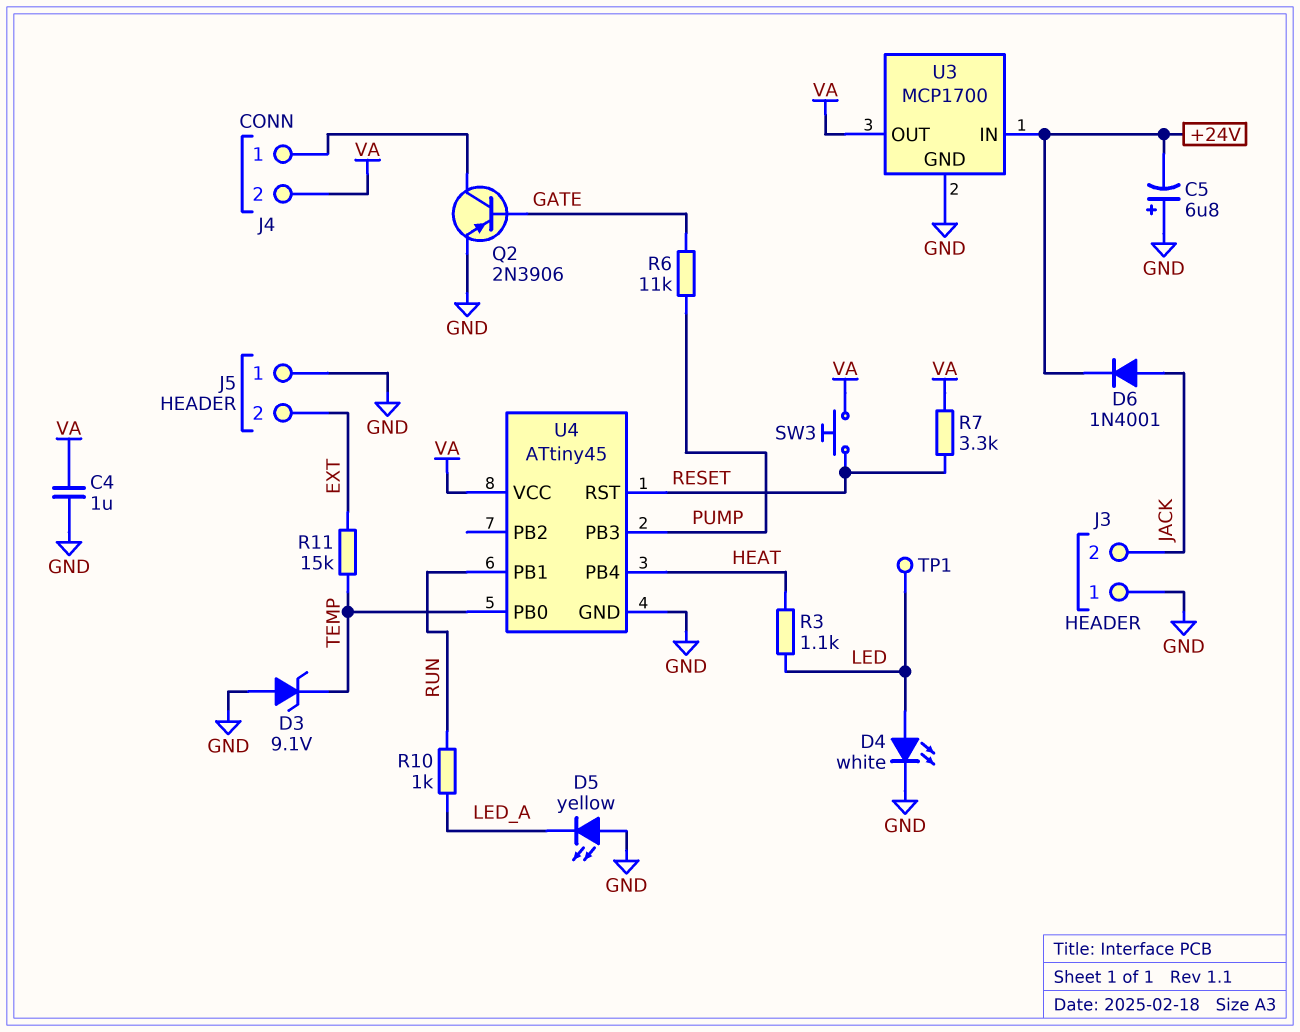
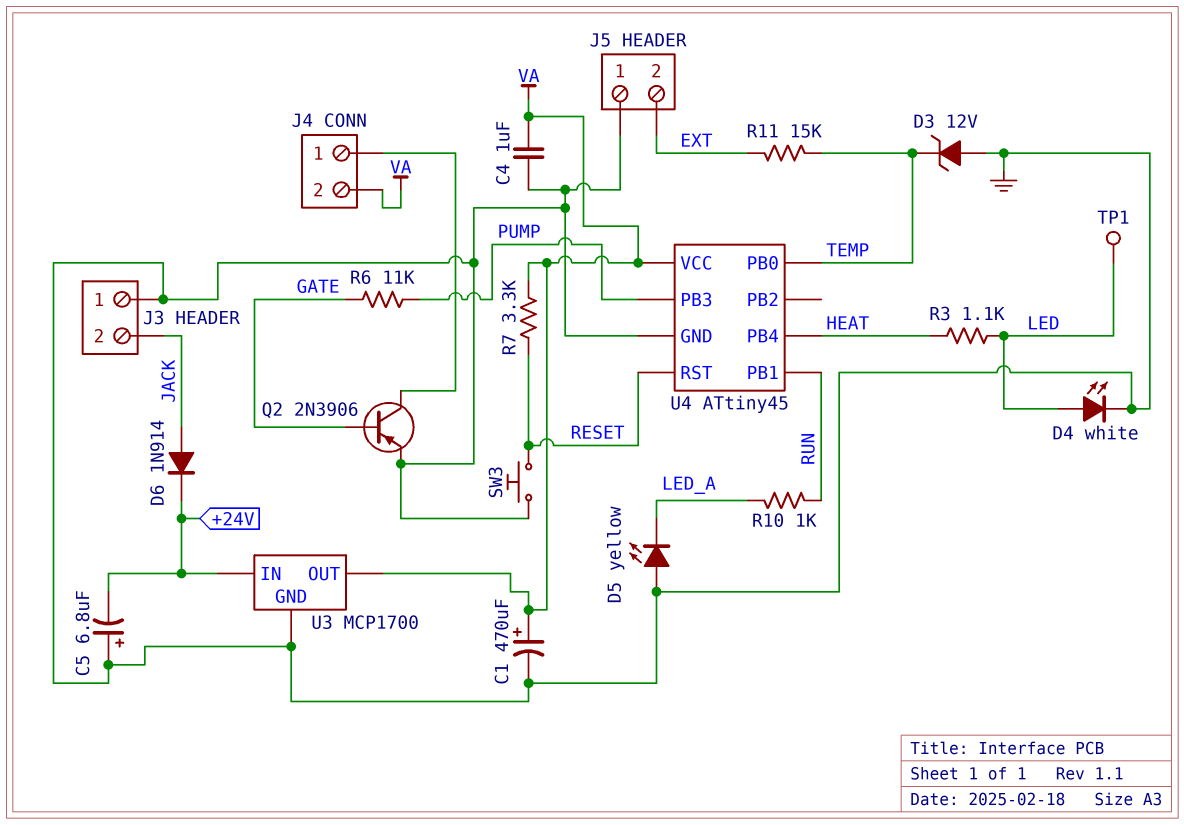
C1: none -> 470uF (plus VA, minus GND)
D3: zener 9.1V (A GND, K TEMP) -> zener 12V (A GND, K TEMP)
D6: diode 1N4001 (A JACK, K +24V) -> diode 1N914 (A JACK, K +24V)
SW3: button (RESET, VA) -> button (GND, RESET)

